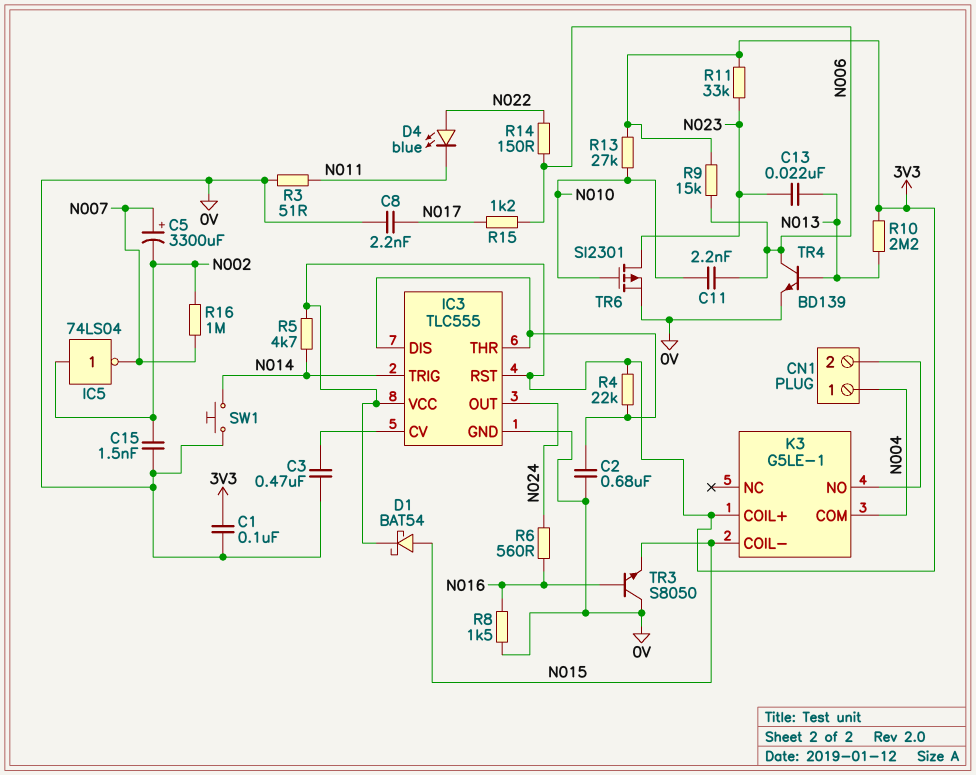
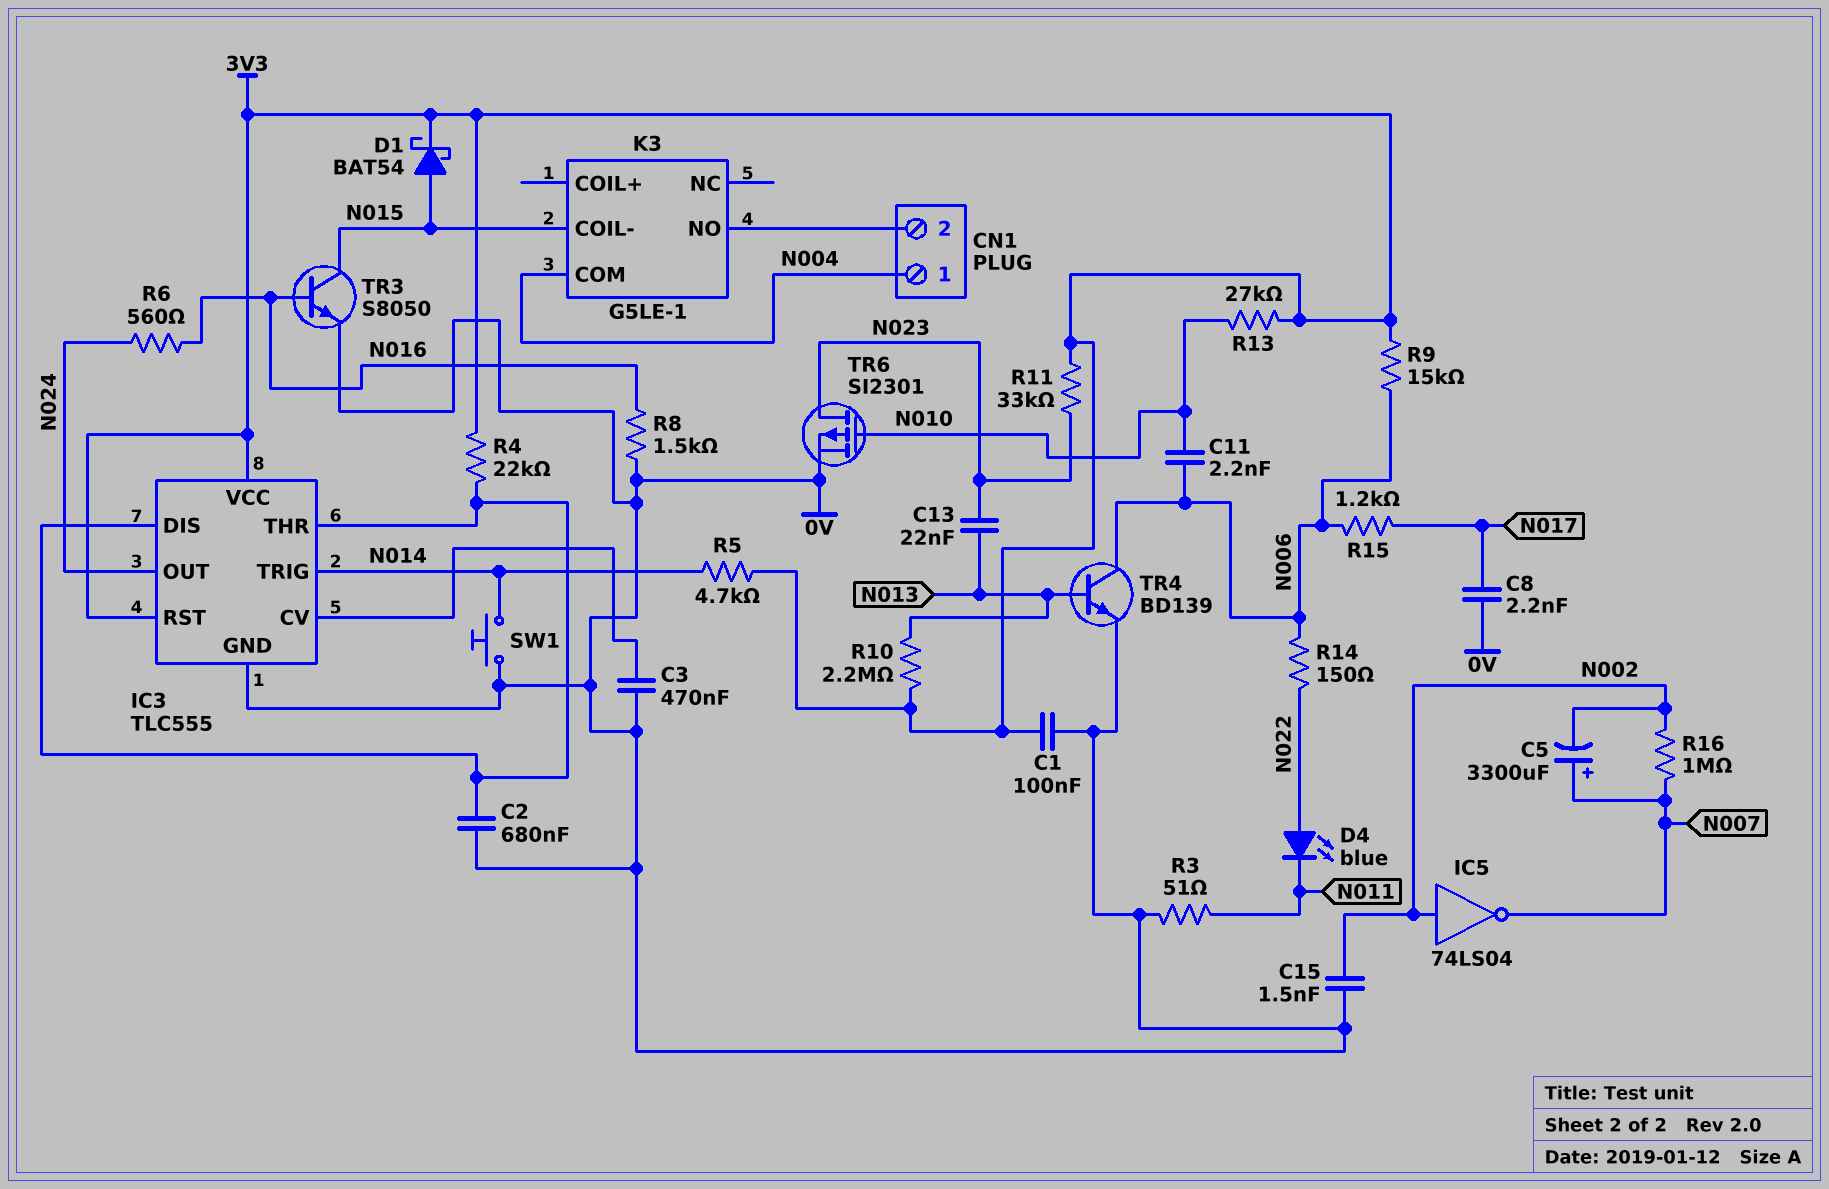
K3 pin COIL+: 3V3 -> none
TR3: NPN S8050 (B N016, C 0V, E N015) -> NPN S8050 (B N016, C N015, E 0V)

